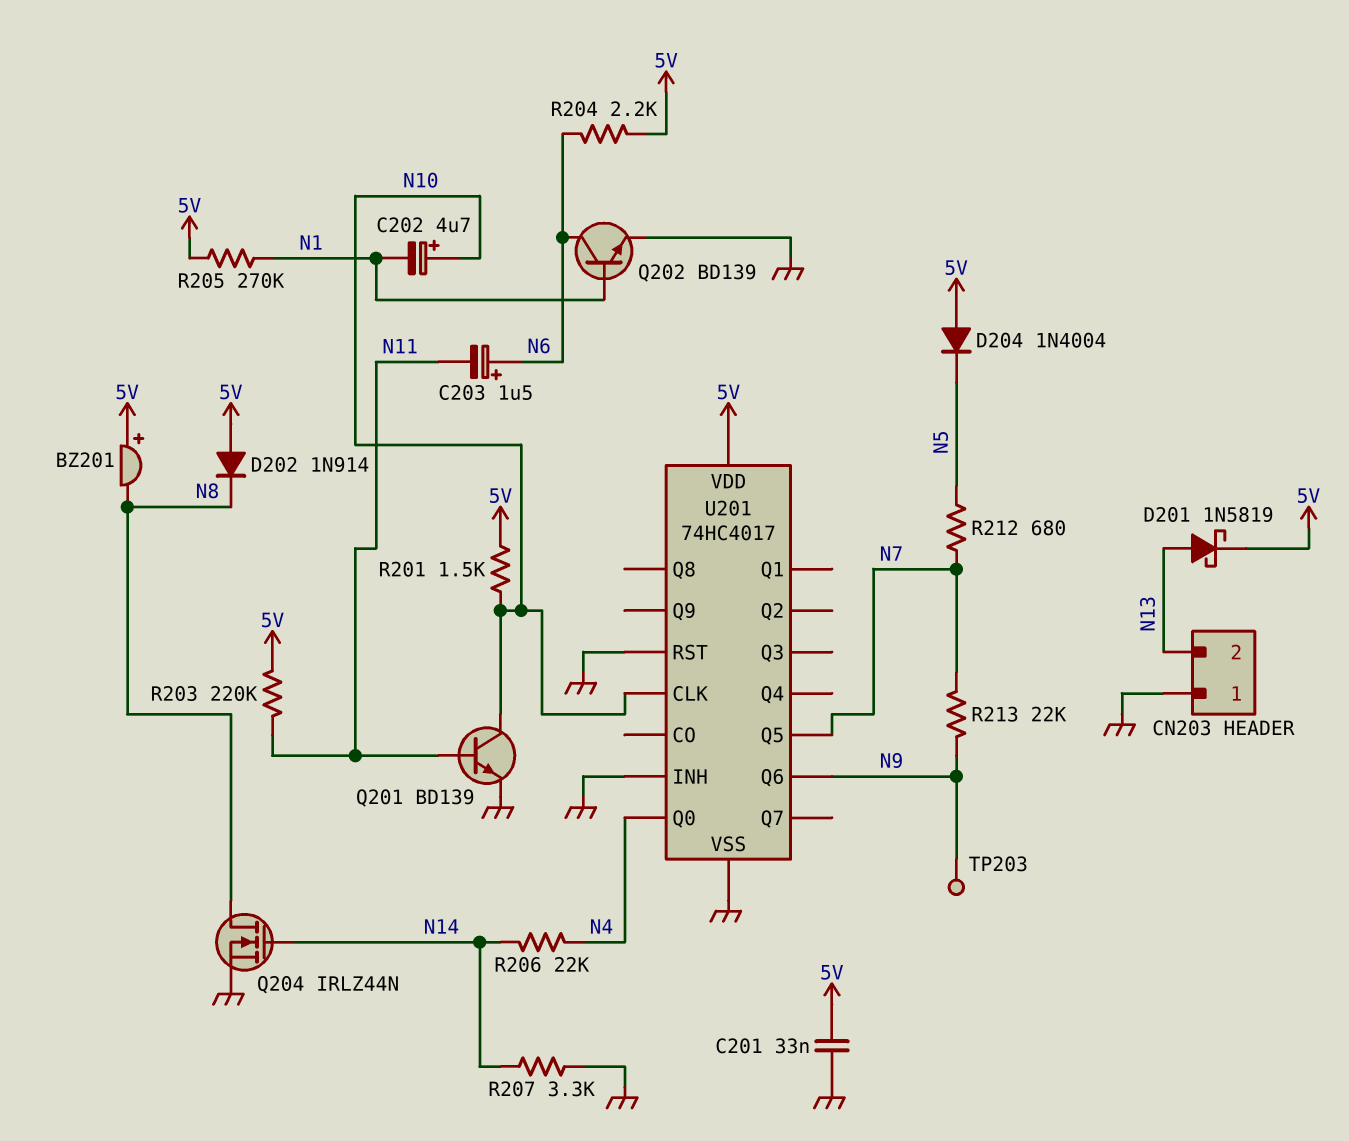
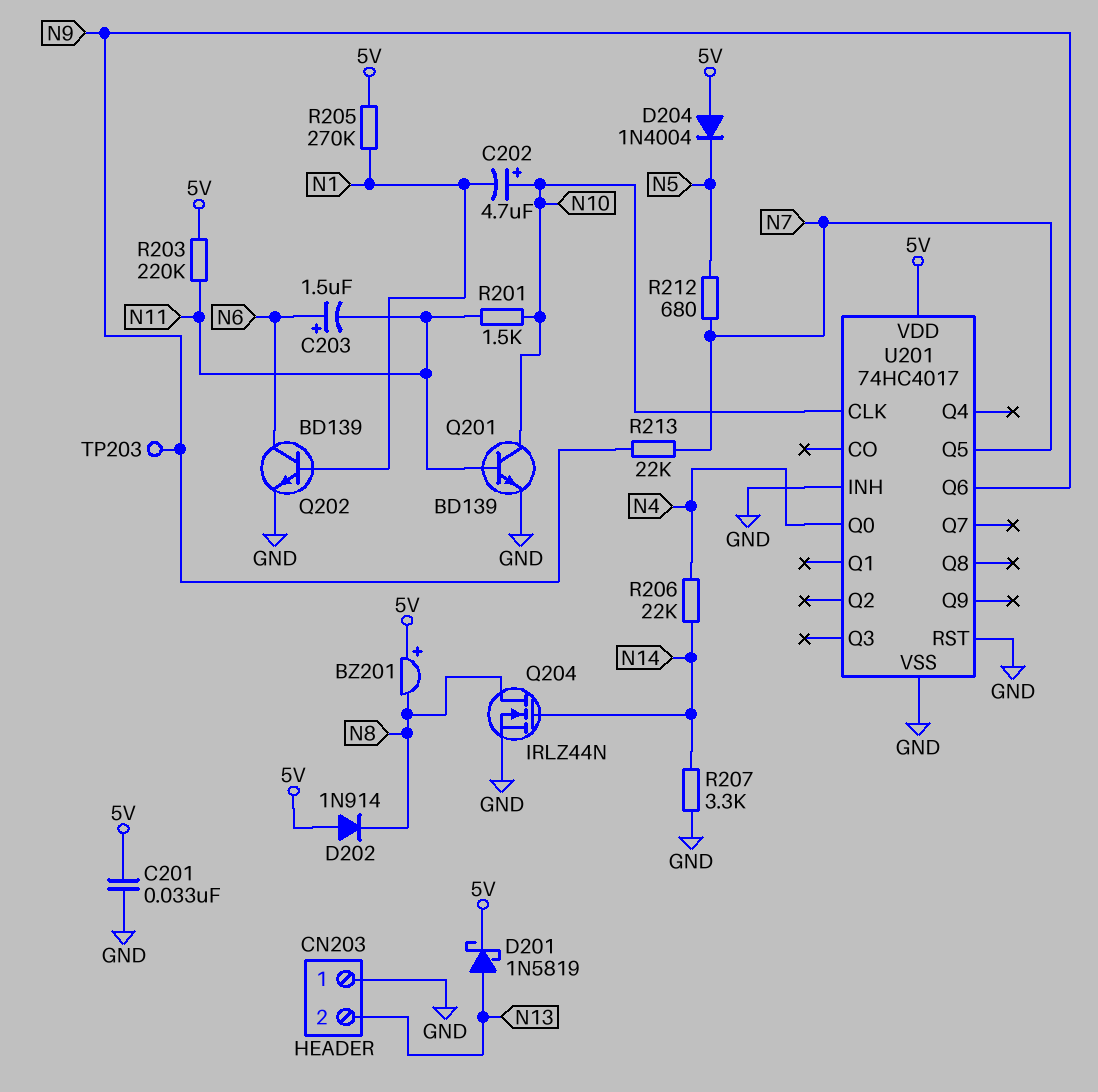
R201: 1.5k (5V, N10) -> 1.5k (N10, N11)
R204: 2.2k (5V, N6) -> none

